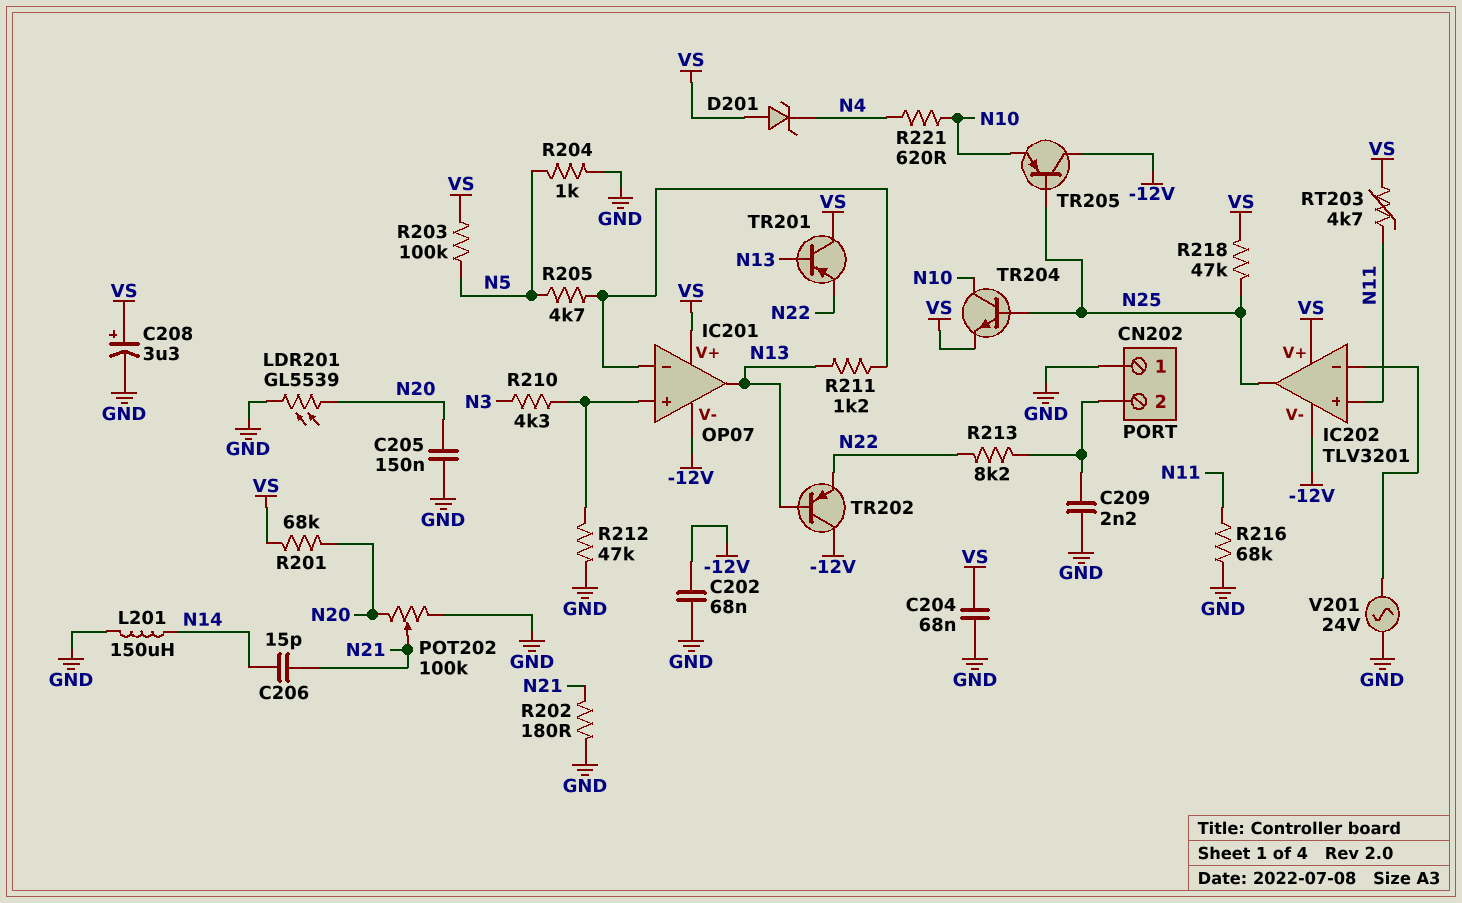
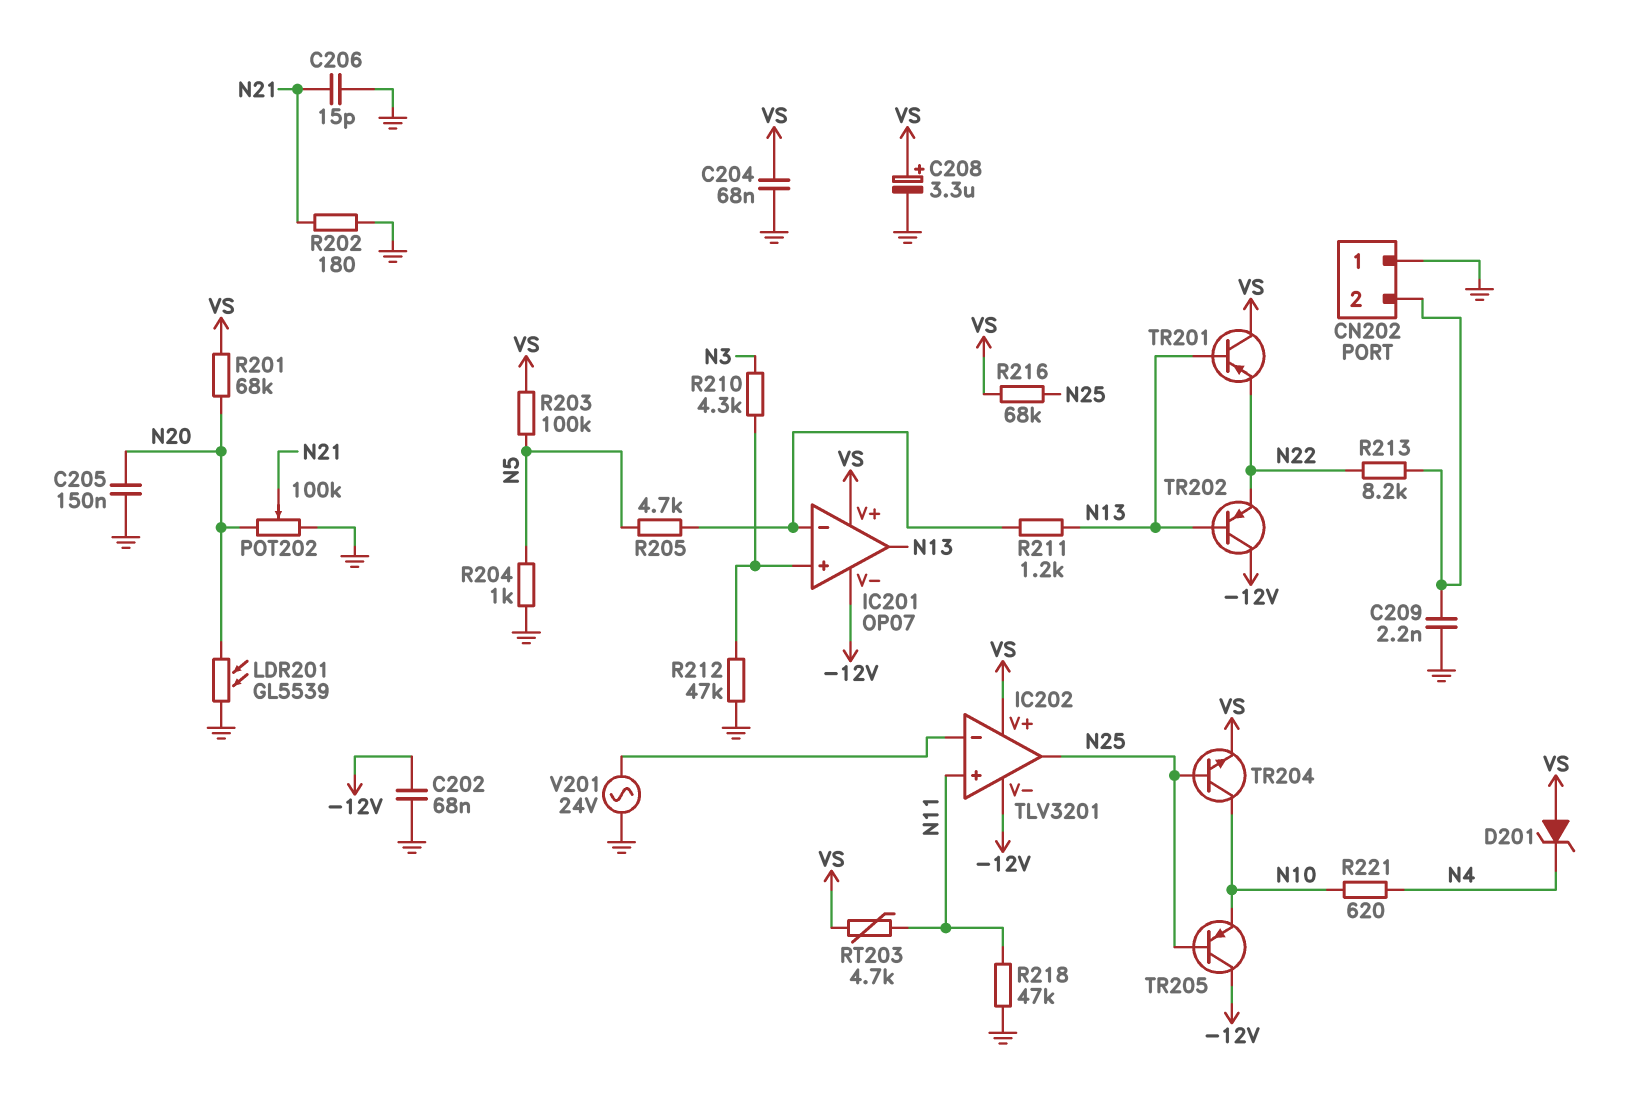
C206: 15pF (N14, N21) -> 15pF (GND, N21)
L201: 150uH (GND, N14) -> none
R216: 68k (GND, N11) -> 68k (N25, VS)
R218: 47k (N25, VS) -> 47k (GND, N11)

